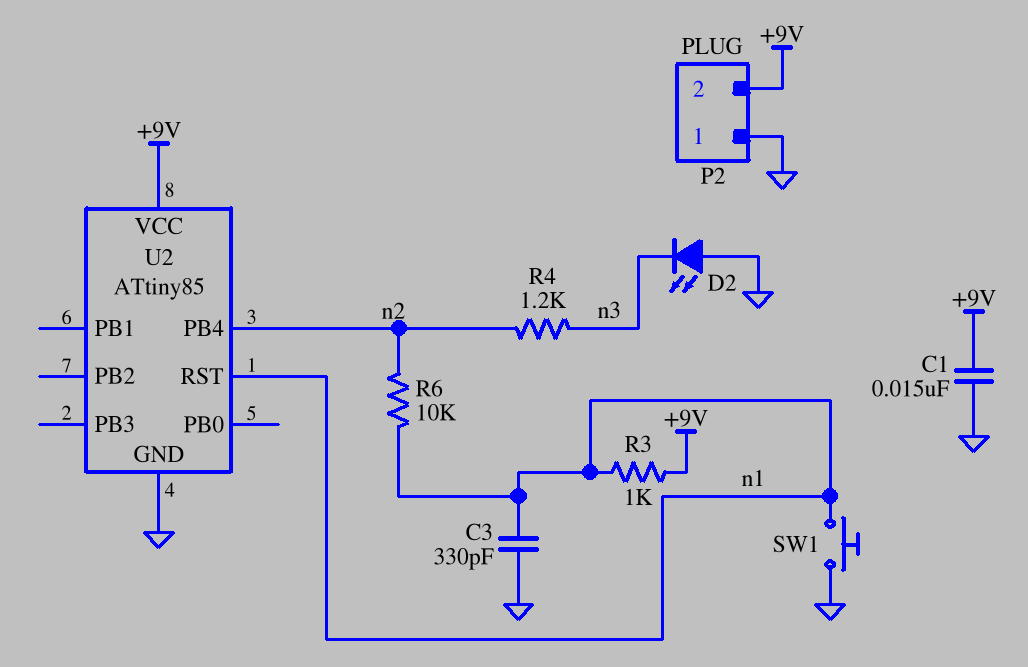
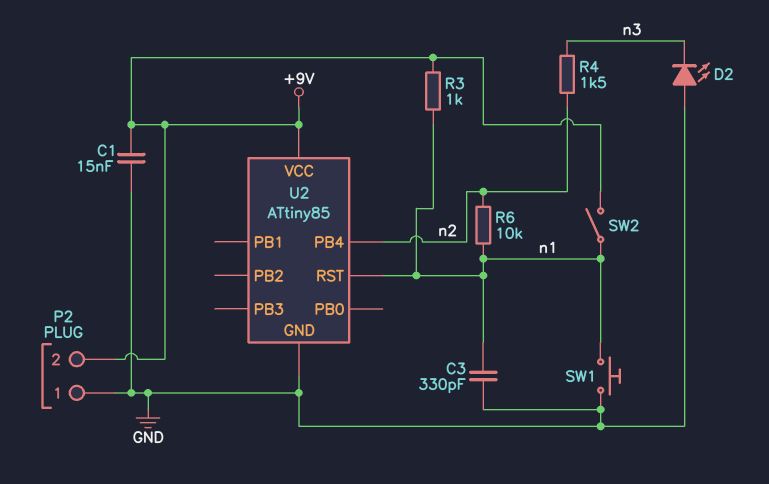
R4: 1.2k (n2, n3) -> 1.5k (n2, n3)
SW2: none -> switch (+9V, n1)

